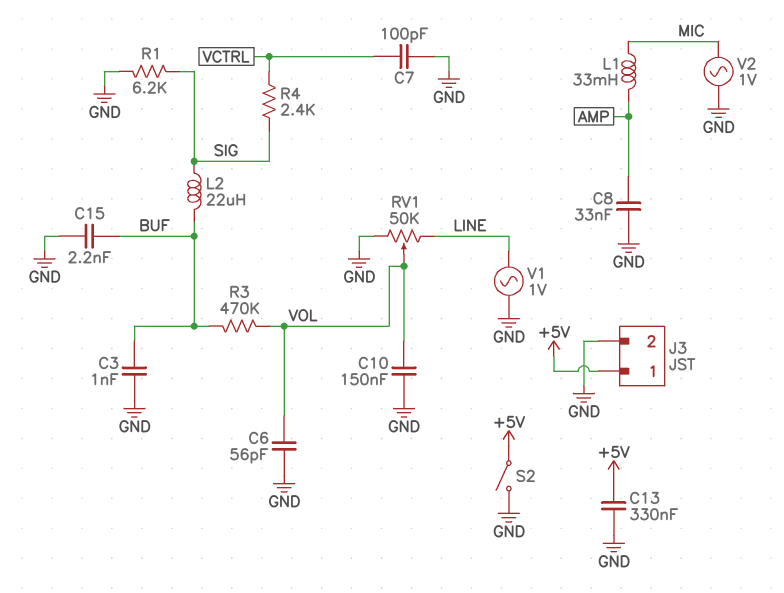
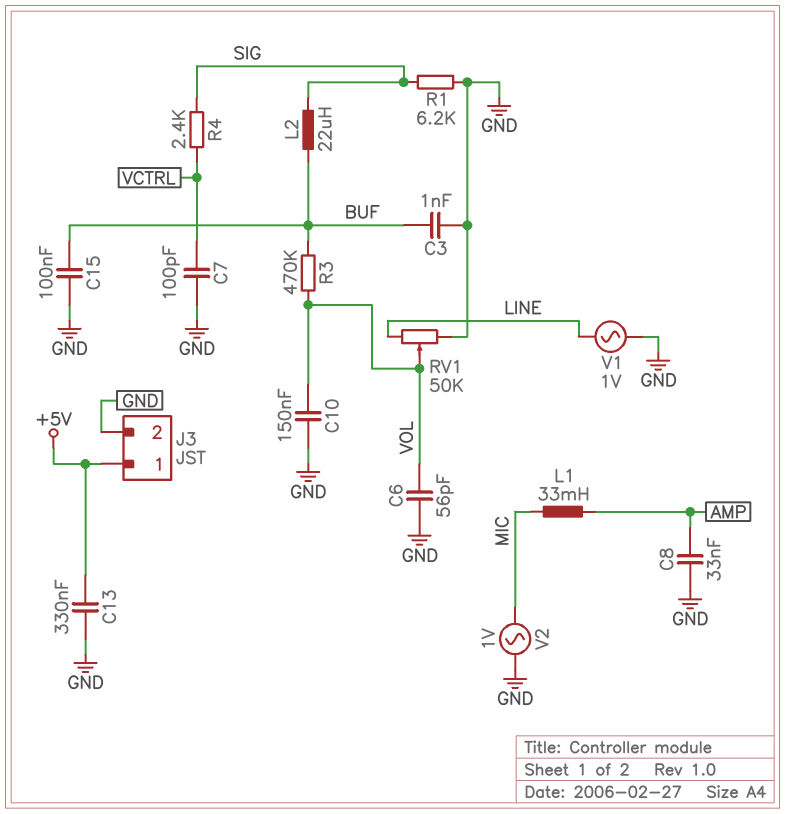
C15: 2.2nF (BUF, GND) -> 100nF (BUF, GND)
S2: switch (+5V, GND) -> none

